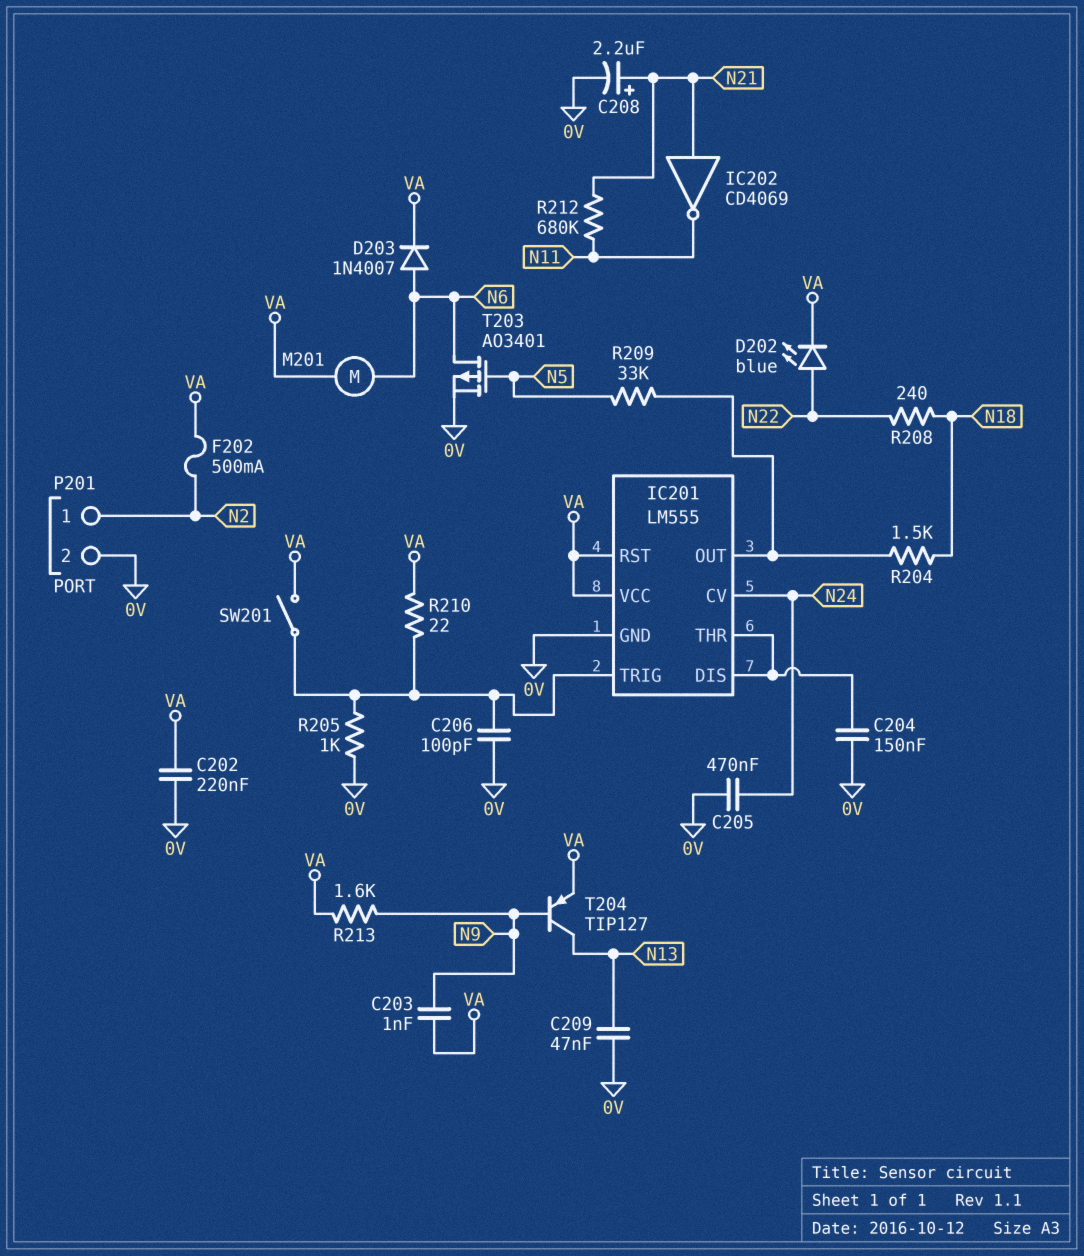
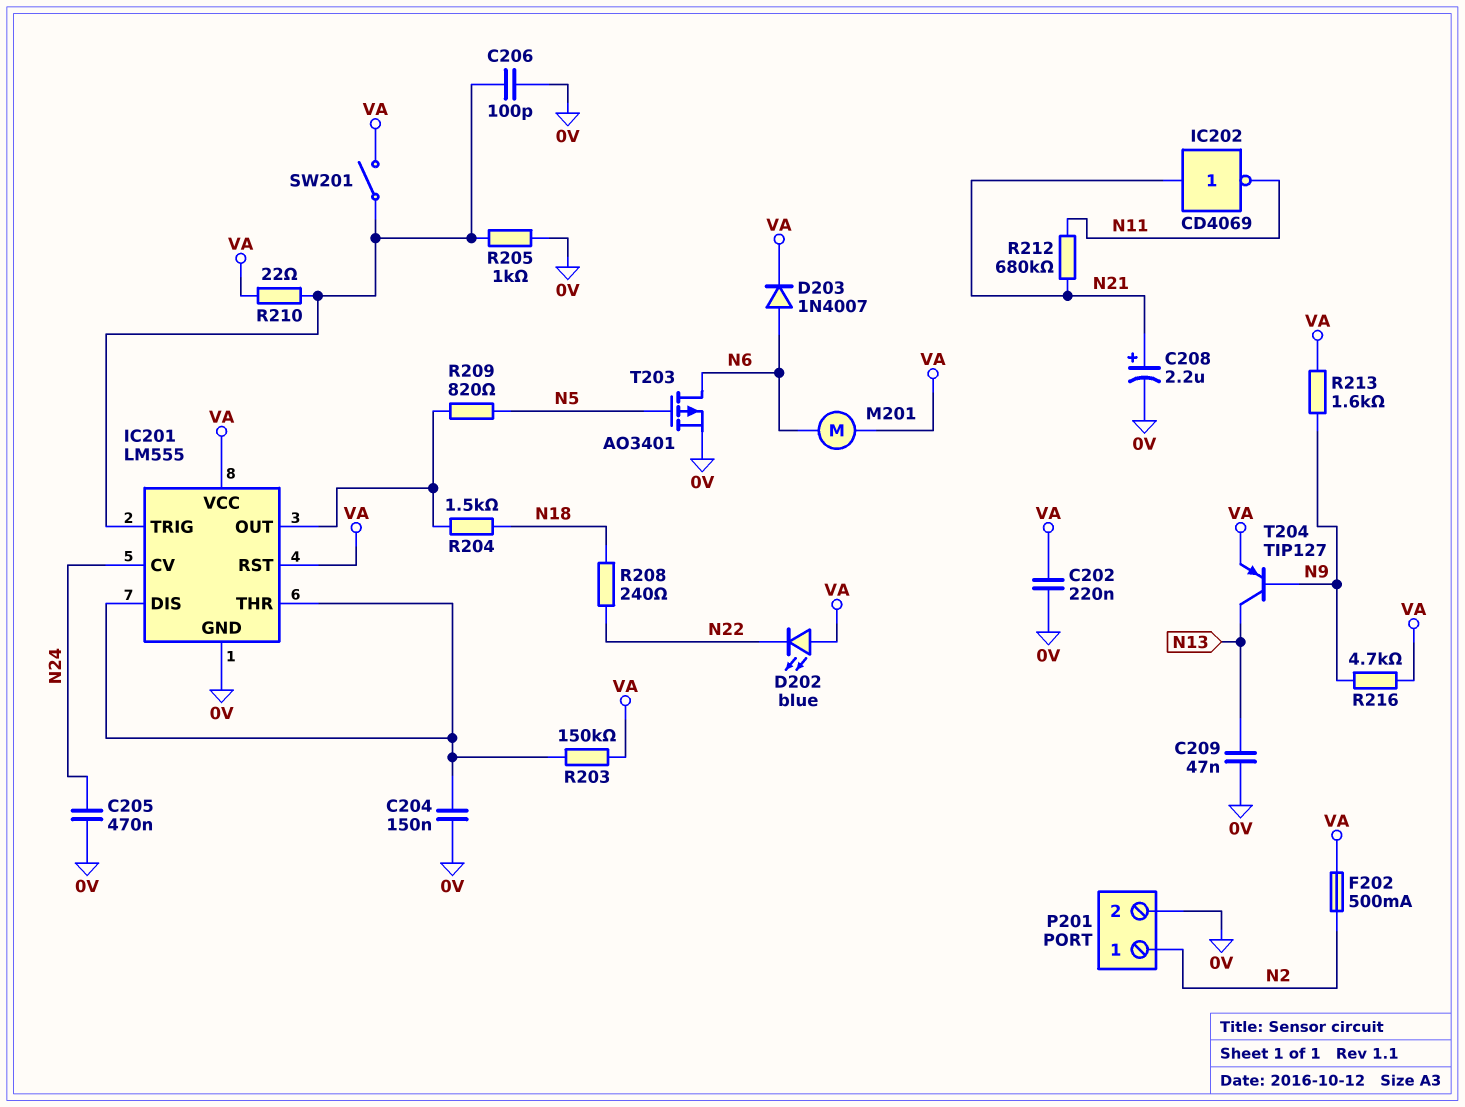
C203: 1nF (N9, VA) -> none
D202: LED blue (A N22, K VA) -> LED blue (A VA, K N22)
R203: none -> 150k (IC201/DIS, VA)
R209: 33k (IC201/OUT, N5) -> 820 (IC201/OUT, N5)
R216: none -> 4.7k (N9, VA)

